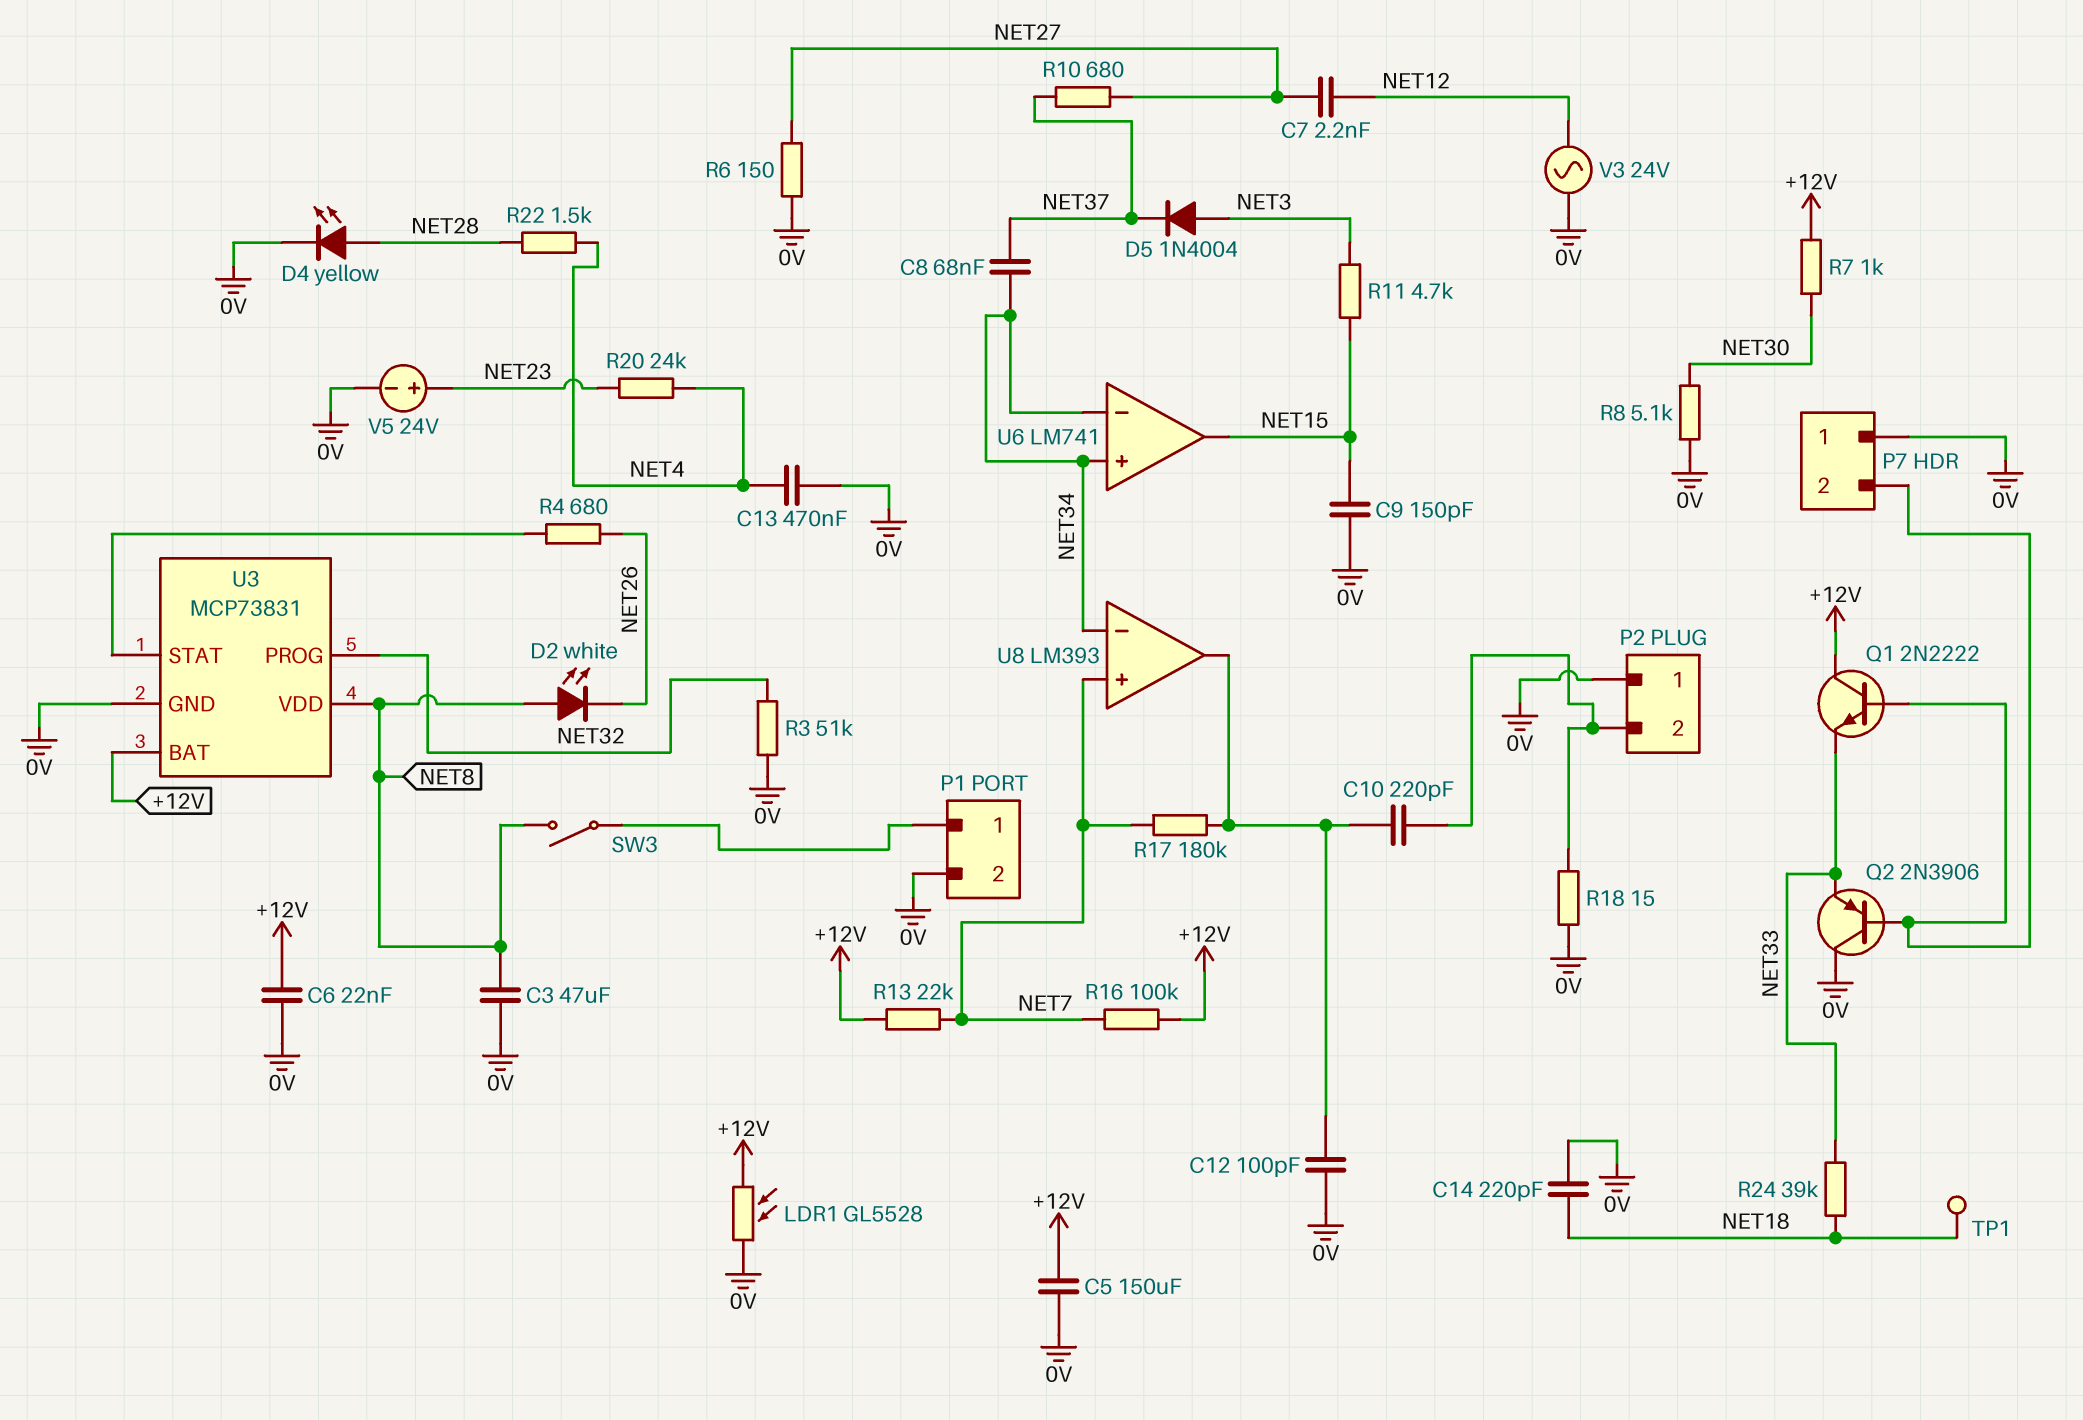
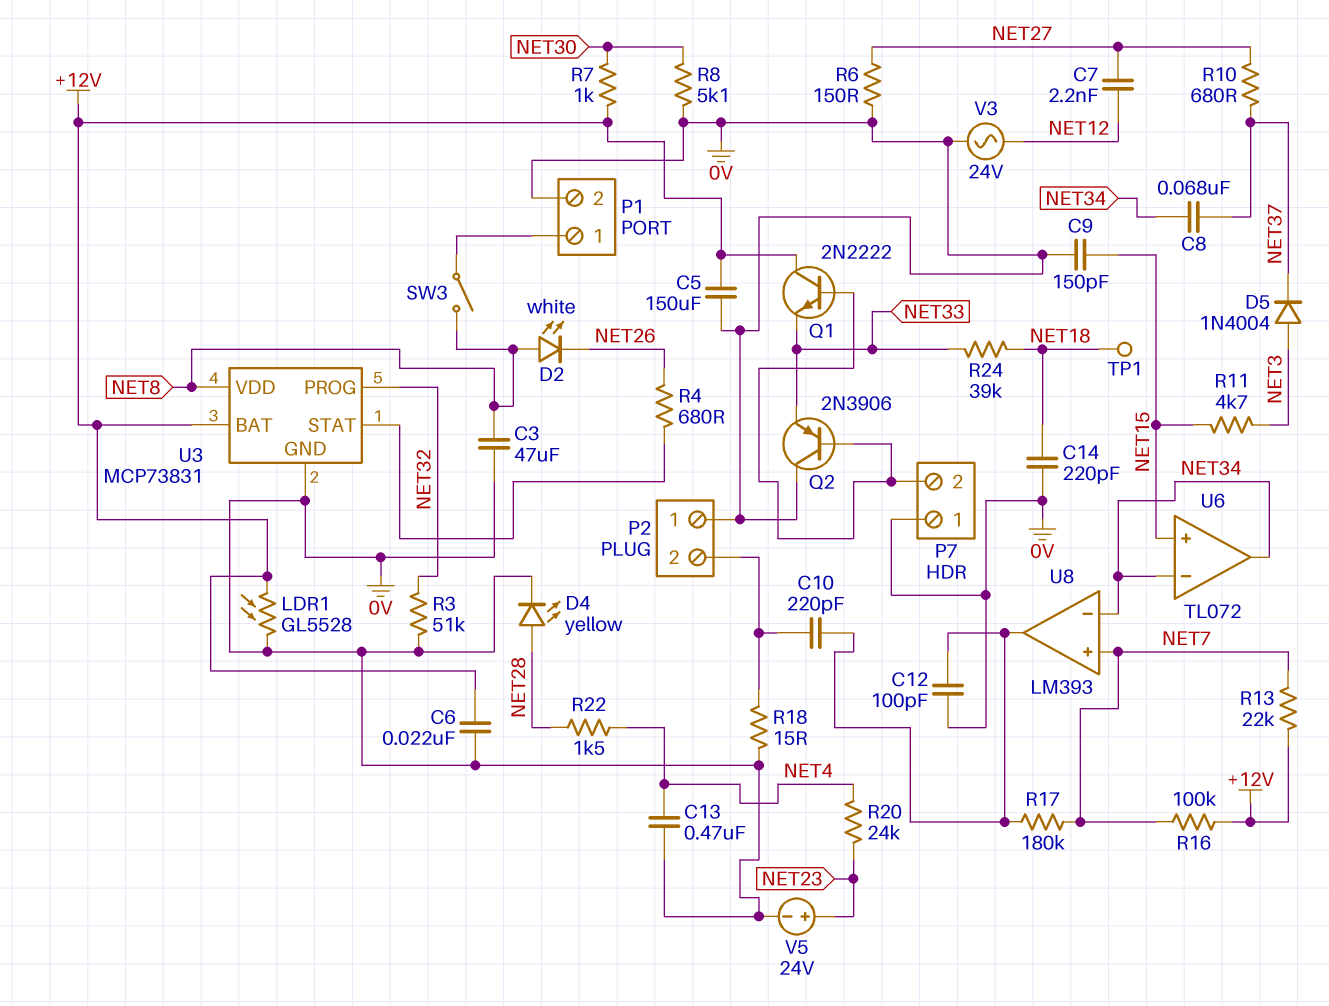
U6: LM741 -> TL072
U6 pin in+: NET34 -> NET15
U6 pin out: NET15 -> NET34

